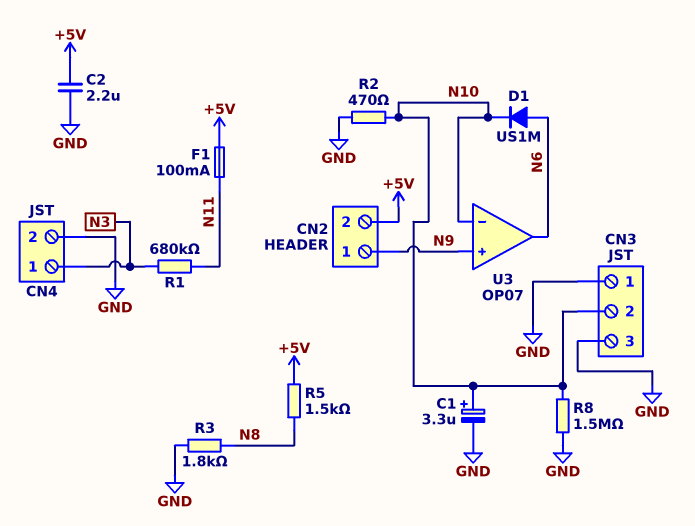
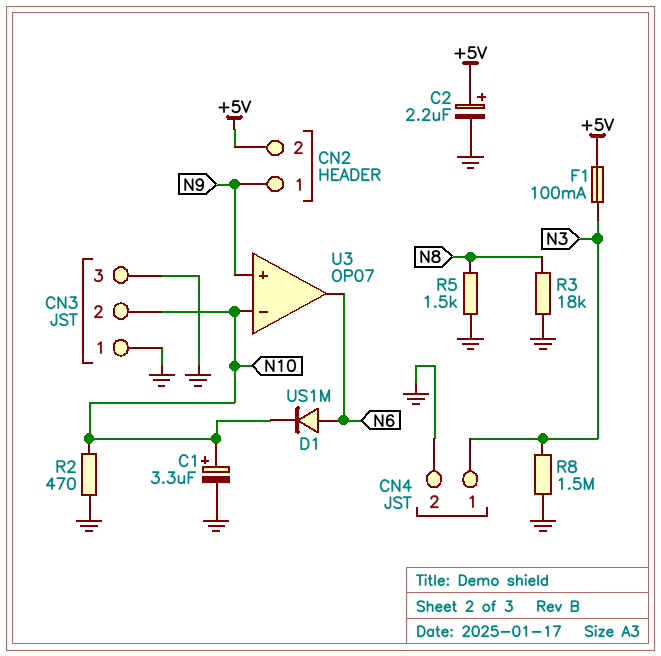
C2: 2.2uF (+5V, GND) -> 2.2uF (plus +5V, minus GND)
F1: 100mA (+5V, N11) -> 100mA (+5V, N3)
R1: 680k (N3, N11) -> none
R3: 1.8k (GND, N8) -> 18k (GND, N8)
R5: 1.5k (+5V, N8) -> 1.5k (GND, N8)
R8: 1.5M (GND, N10) -> 1.5M (GND, N3)

